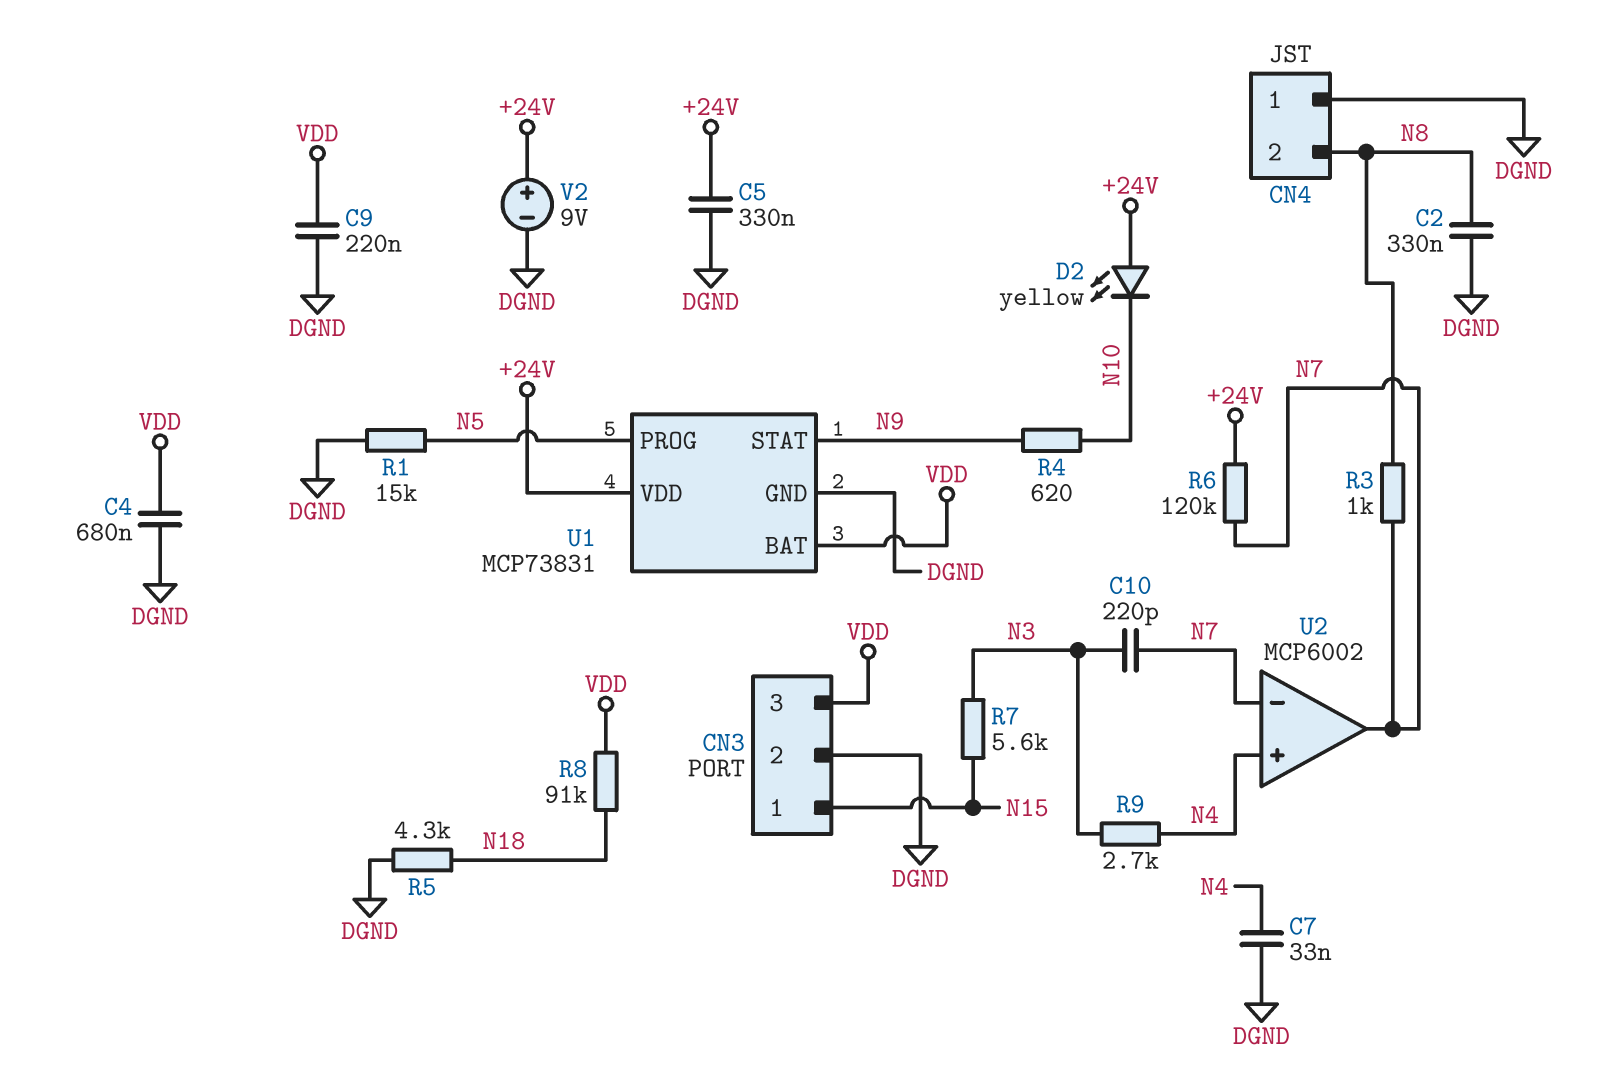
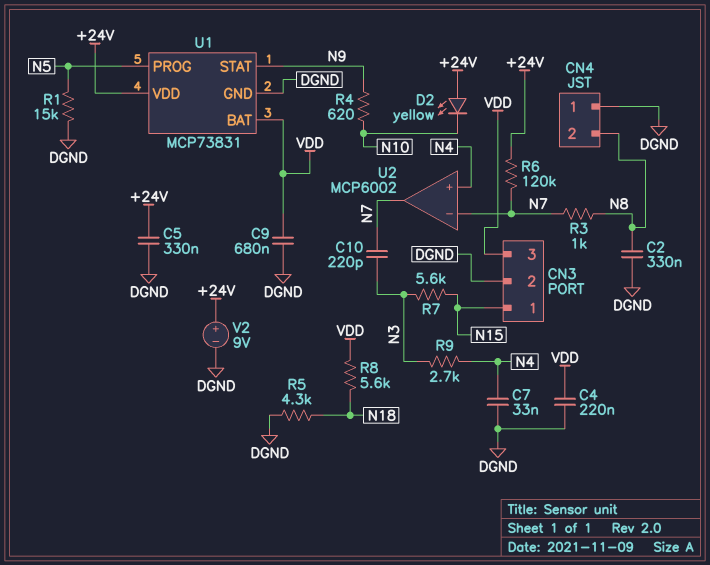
C4: 680nF (DGND, VDD) -> 220nF (DGND, VDD)
C9: 220nF (DGND, VDD) -> 680nF (DGND, VDD)
R8: 91k (N18, VDD) -> 5.6k (N18, VDD)

